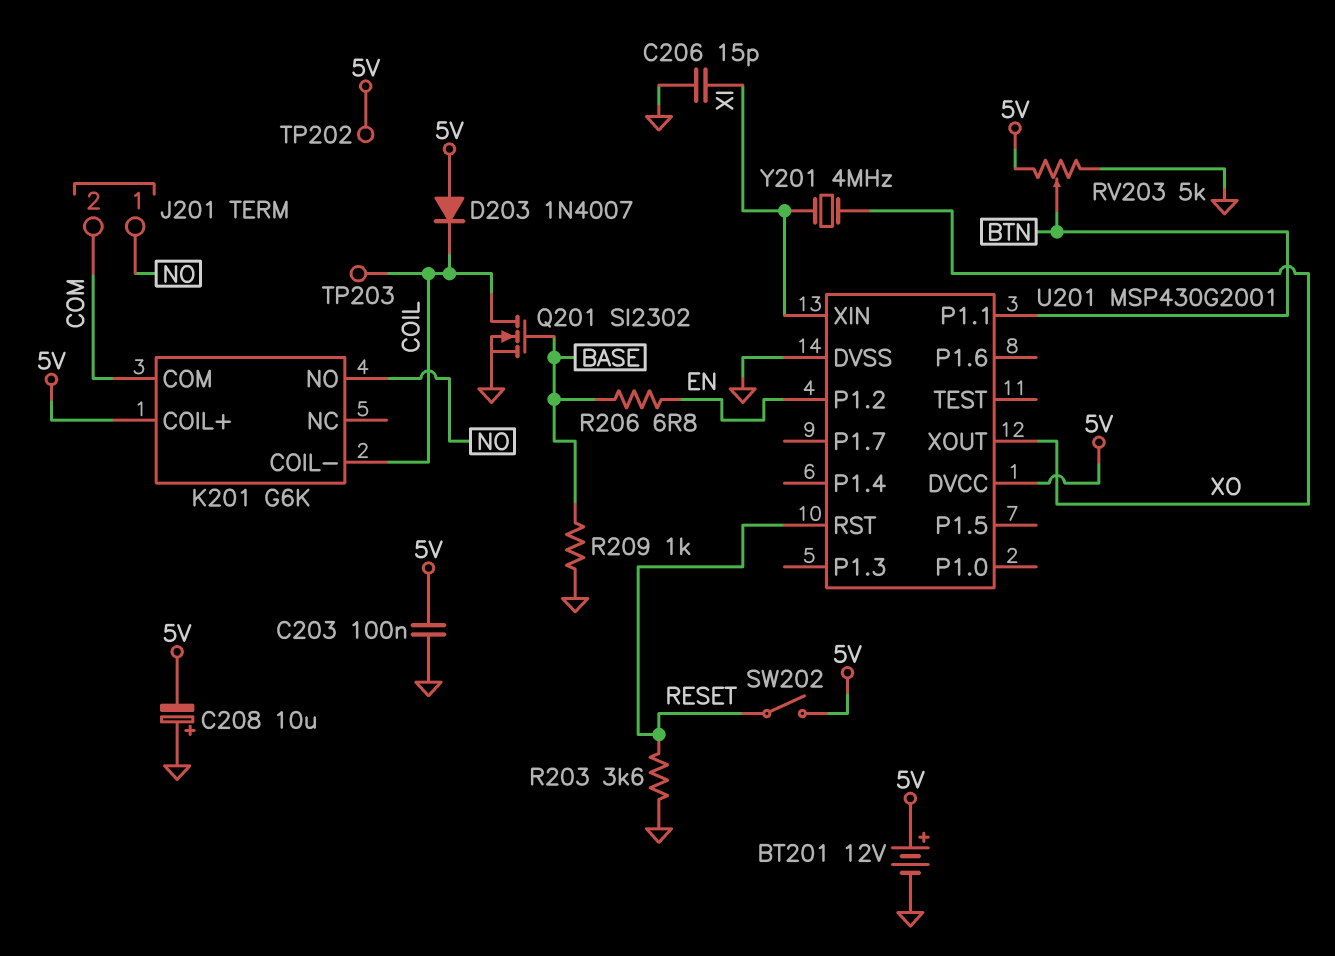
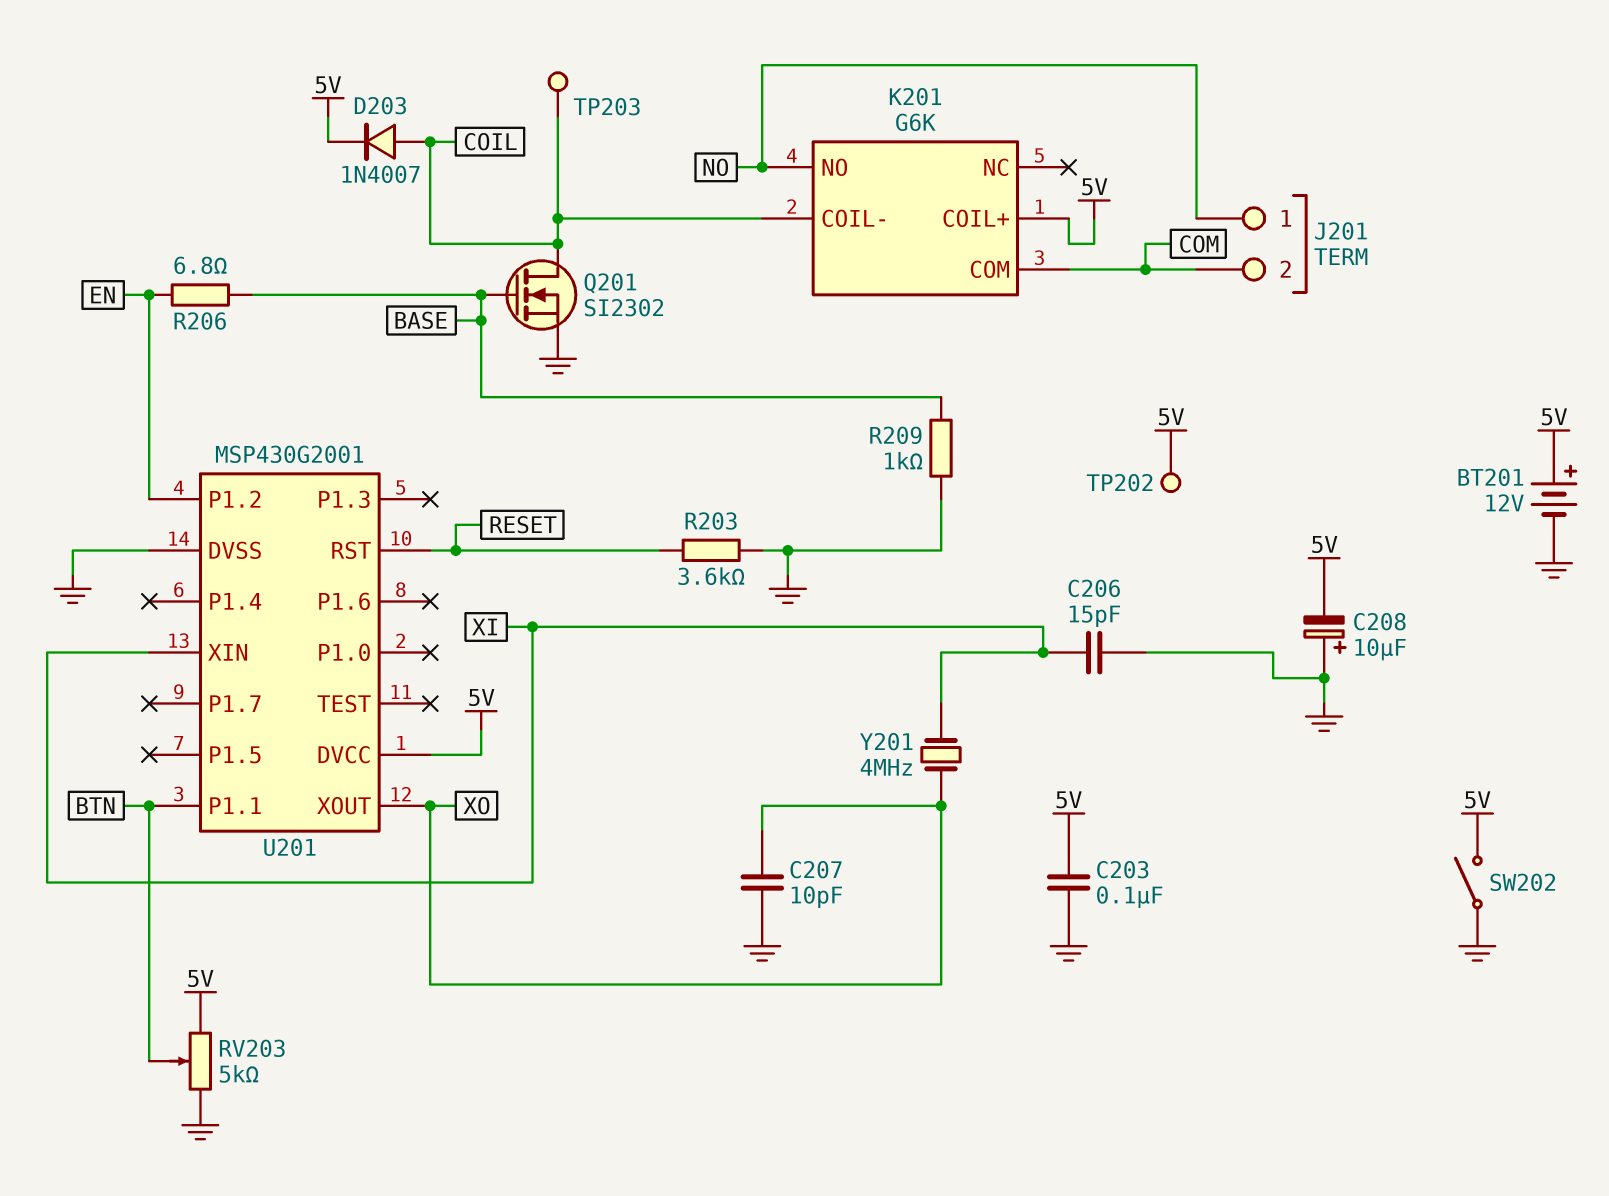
C207: none -> 10pF (GND, XO)
D203: diode 1N4007 (A 5V, K COIL) -> diode 1N4007 (A COIL, K 5V)
SW202: switch (5V, RESET) -> switch (5V, GND)

